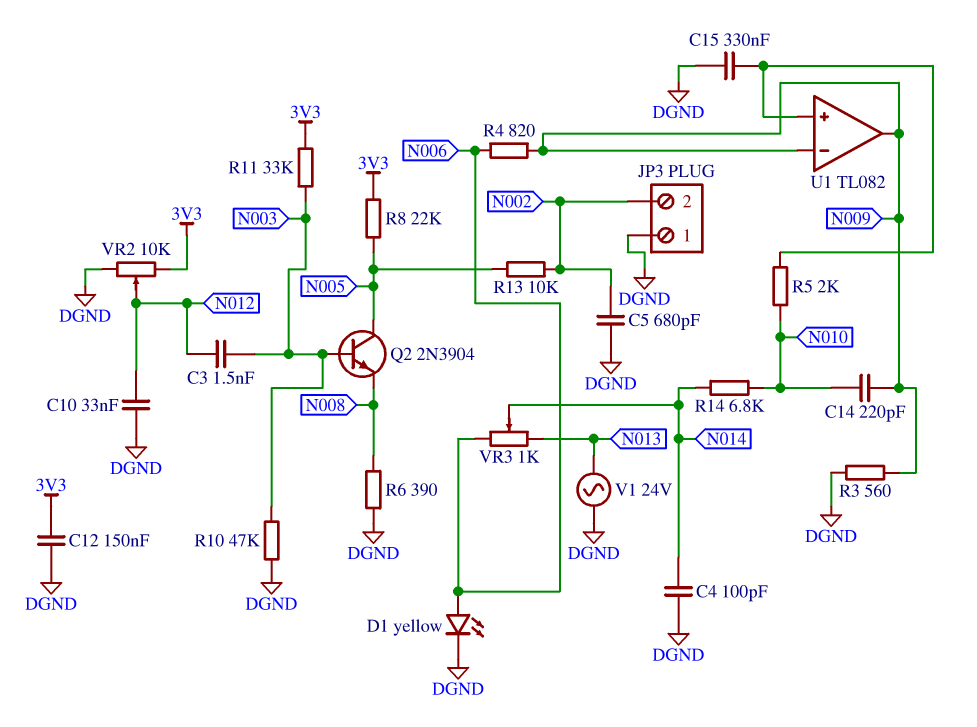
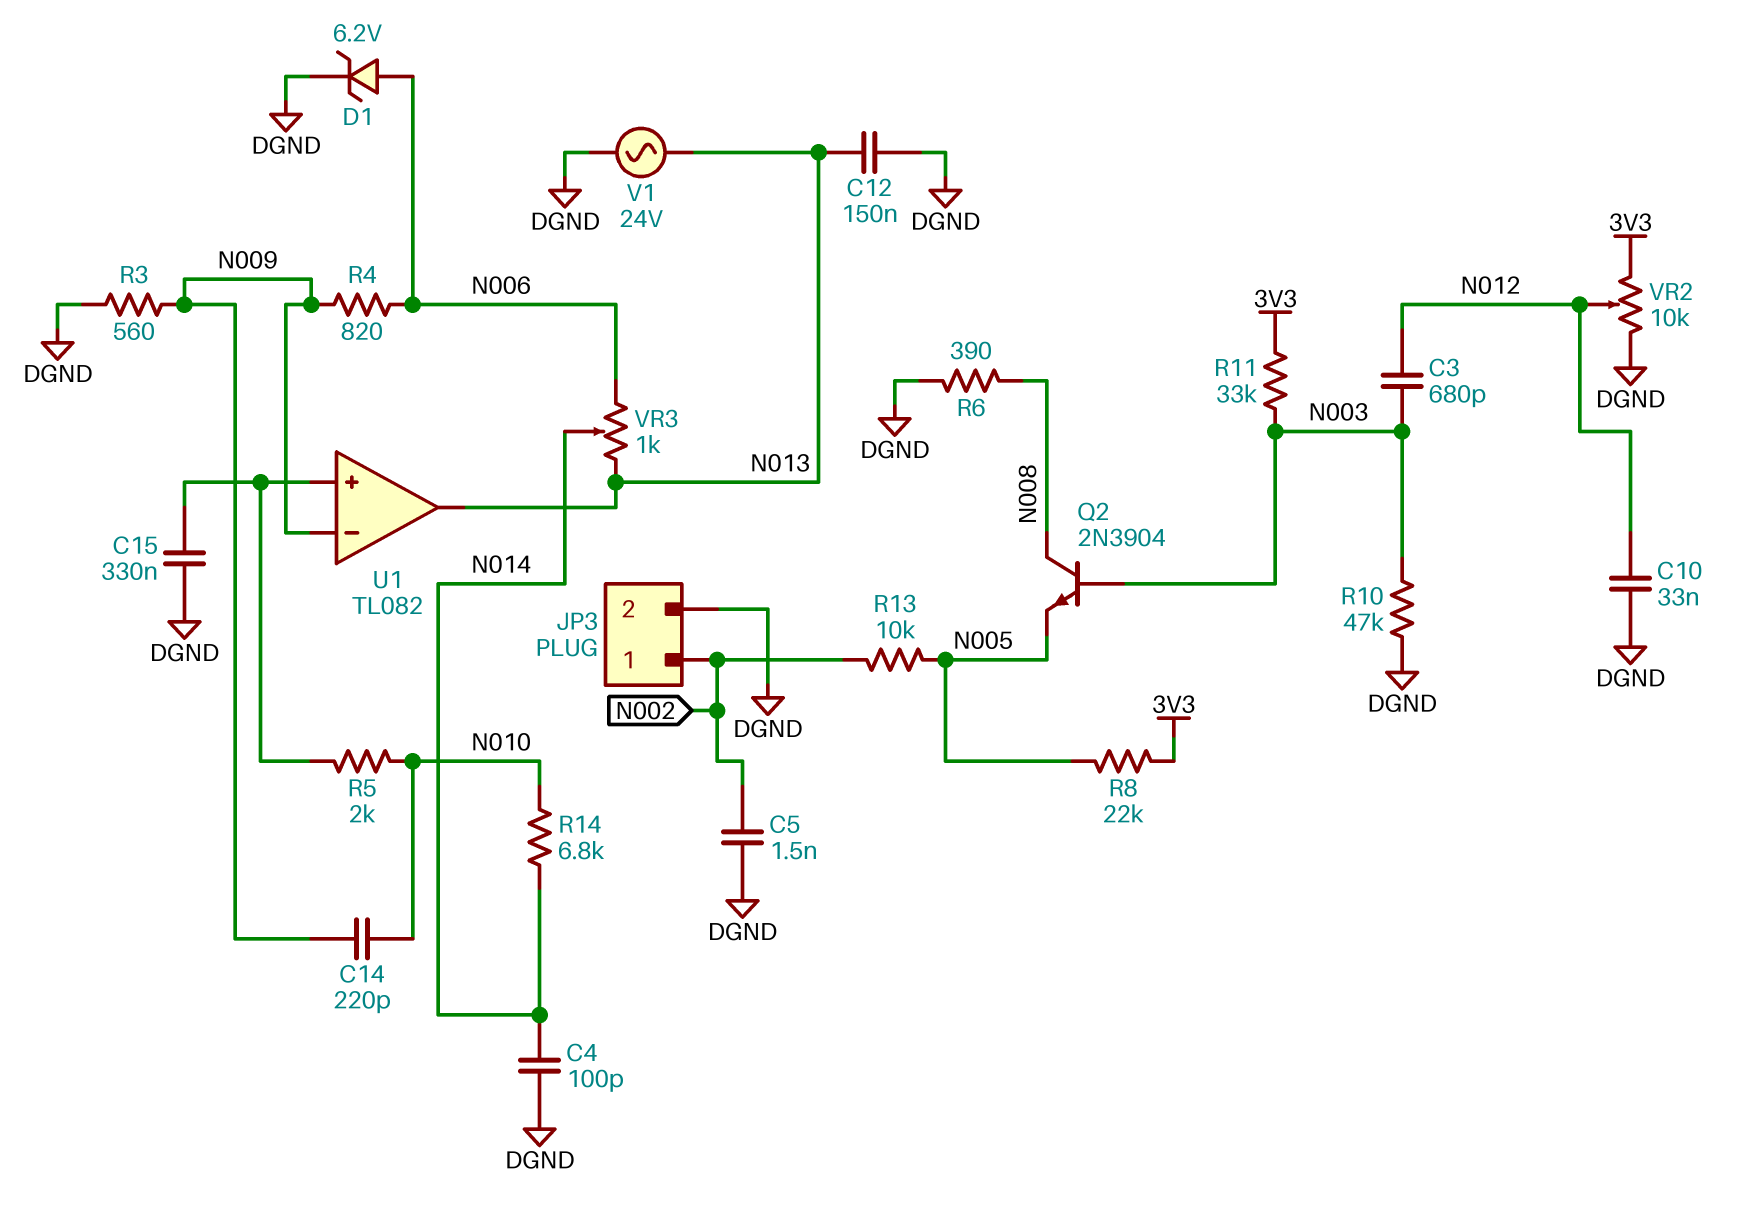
C3: 1.5nF (N003, N012) -> 680pF (N003, N012)
C5: 680pF (DGND, N002) -> 1.5nF (DGND, N002)
C12: 150nF (3V3, DGND) -> 150nF (DGND, N013)
D1: LED yellow (A N006, K DGND) -> zener 6.2V (A N006, K DGND)
JP3 pin 1: DGND -> N002
JP3 pin 2: N002 -> DGND
Q2: NPN 2N3904 (B N003, C N005, E N008) -> NPN 2N3904 (B N003, C N008, E N005)
U1 pin out: N009 -> N013

